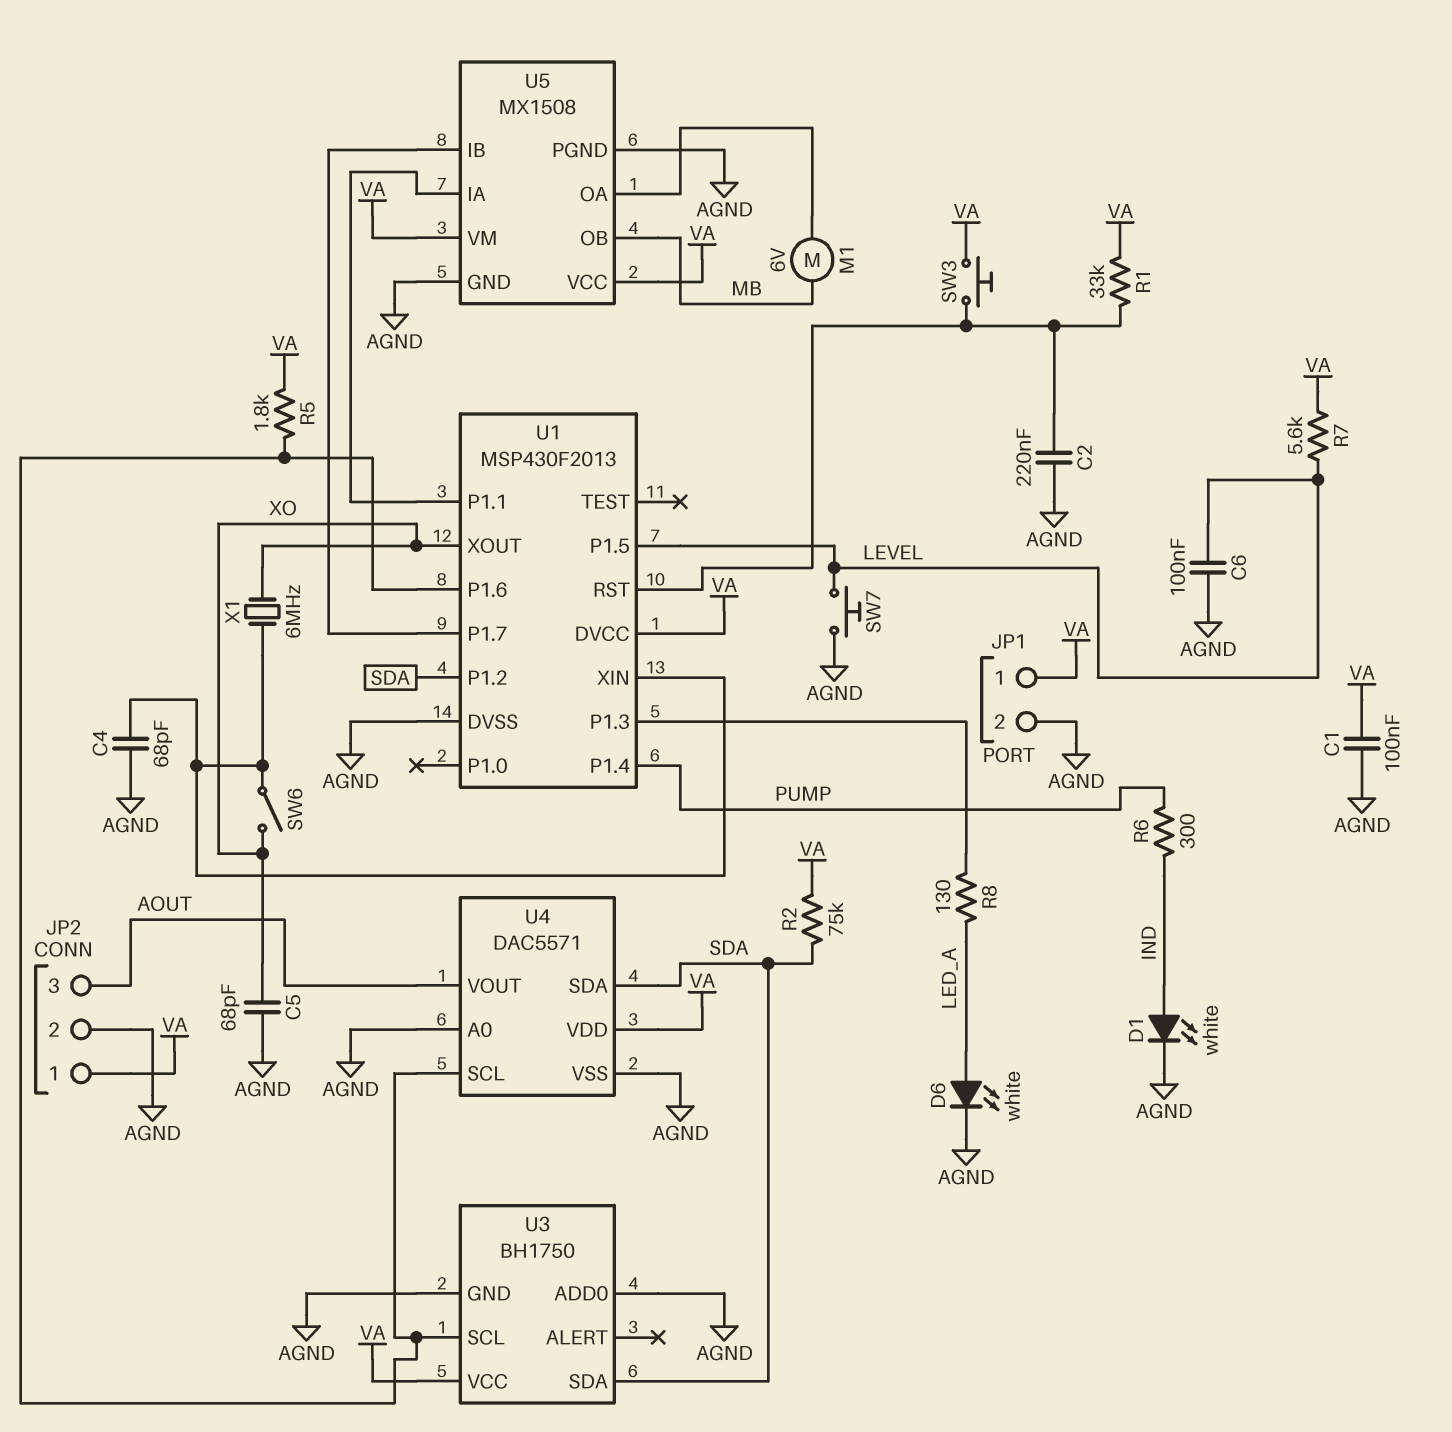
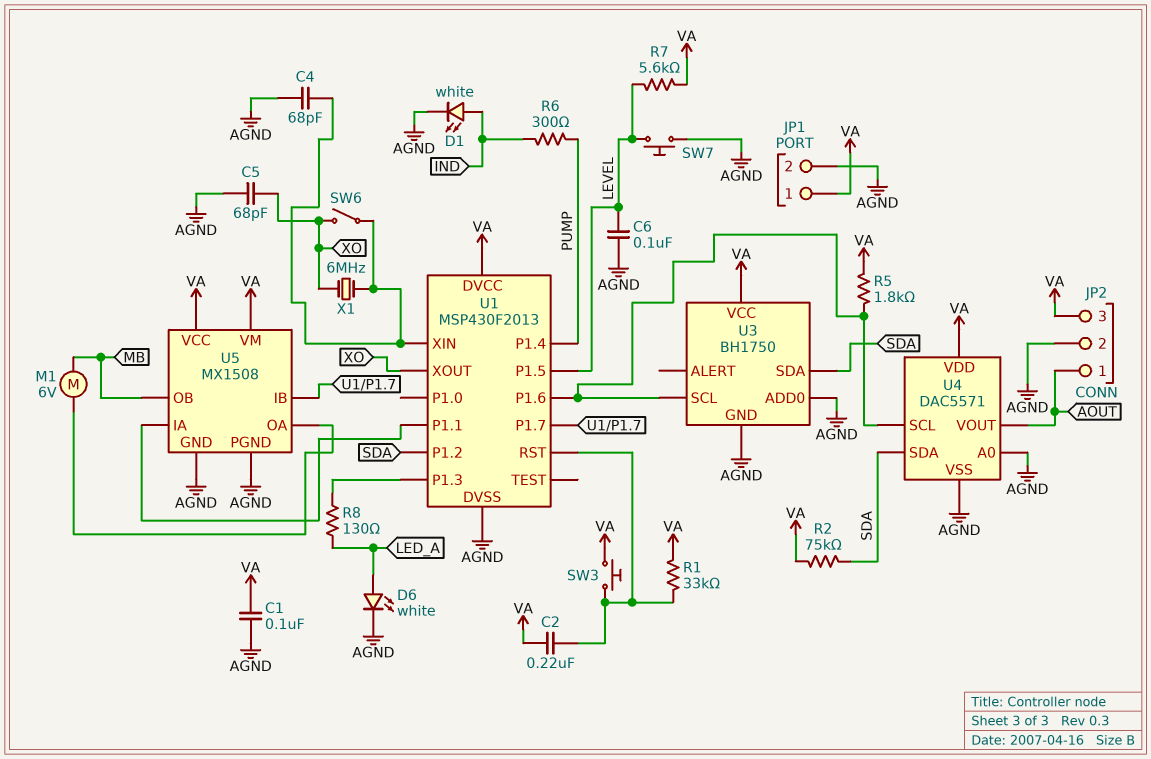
C2: 220nF (AGND, U1/RST) -> 220nF (U1/RST, VA)
JP2 pin 1: VA -> AOUT
JP2 pin 3: AOUT -> VA

